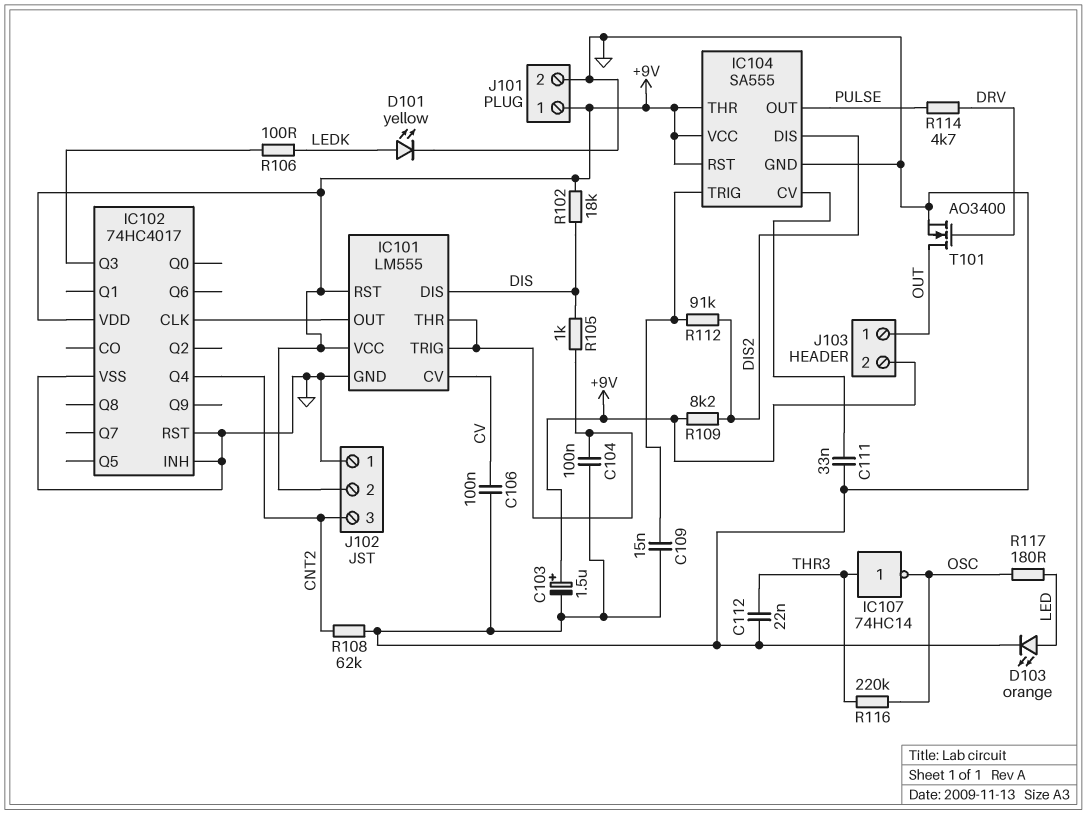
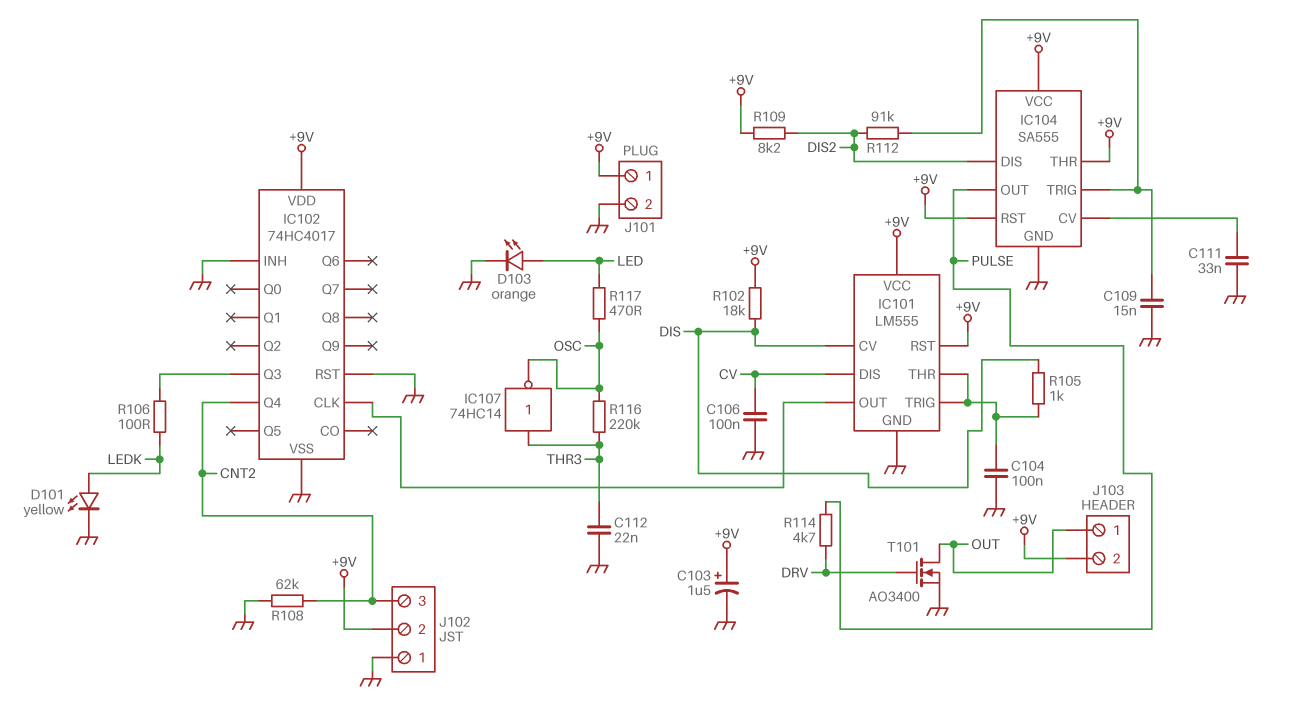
IC101 pin CV: CV -> DIS
IC101 pin DIS: DIS -> CV
R117: 180 (LED, OSC) -> 470 (LED, OSC)

